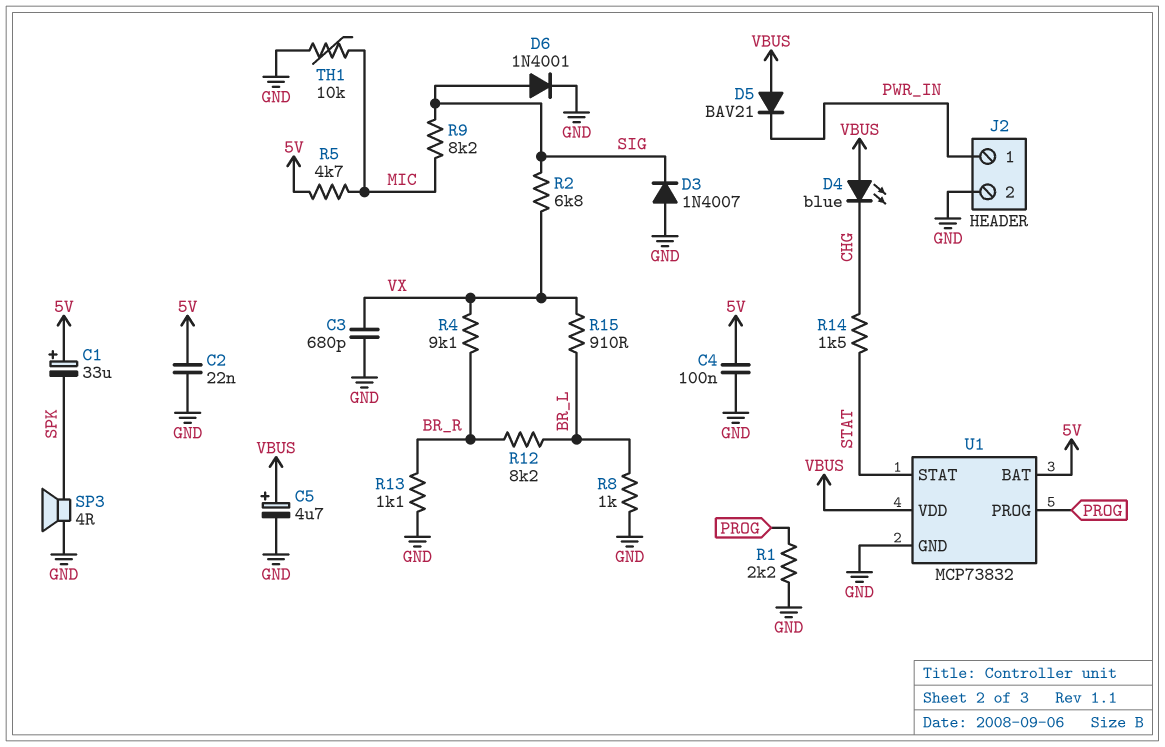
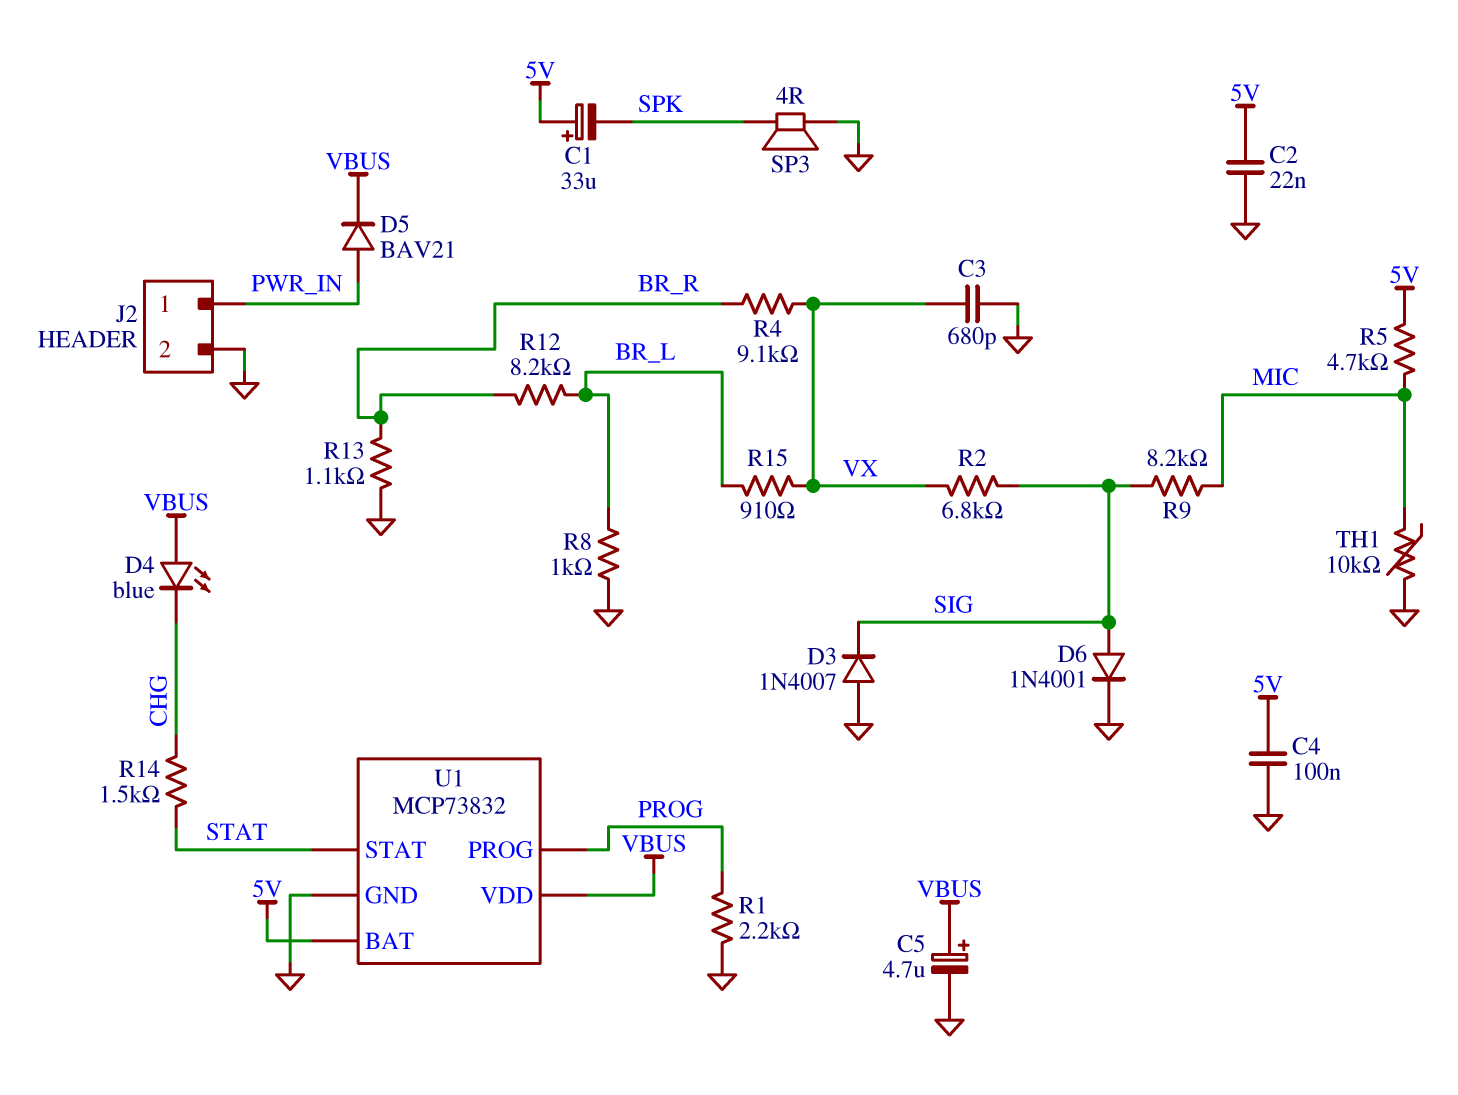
D5: diode BAV21 (A VBUS, K PWR_IN) -> diode BAV21 (A PWR_IN, K VBUS)

